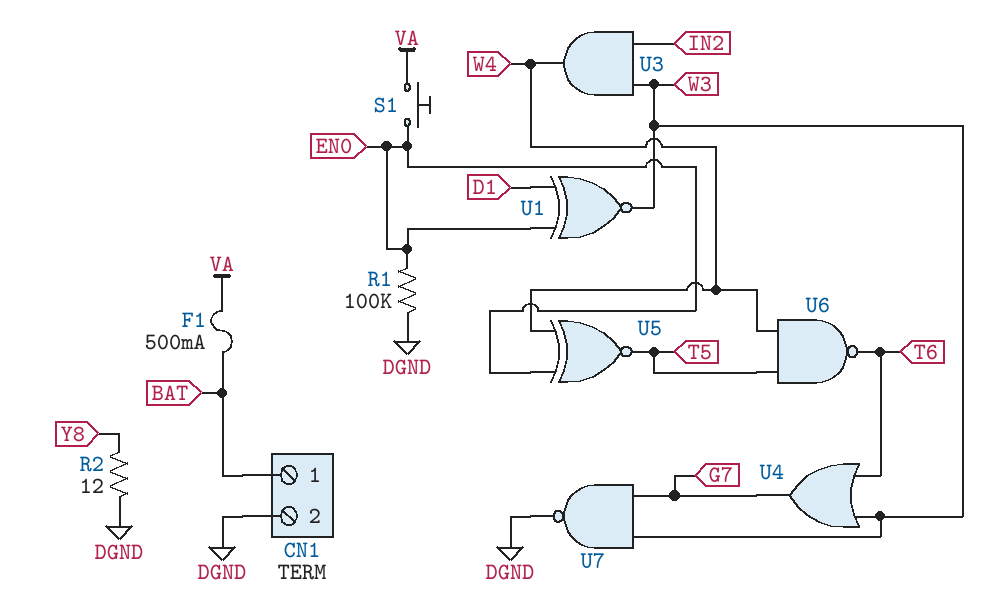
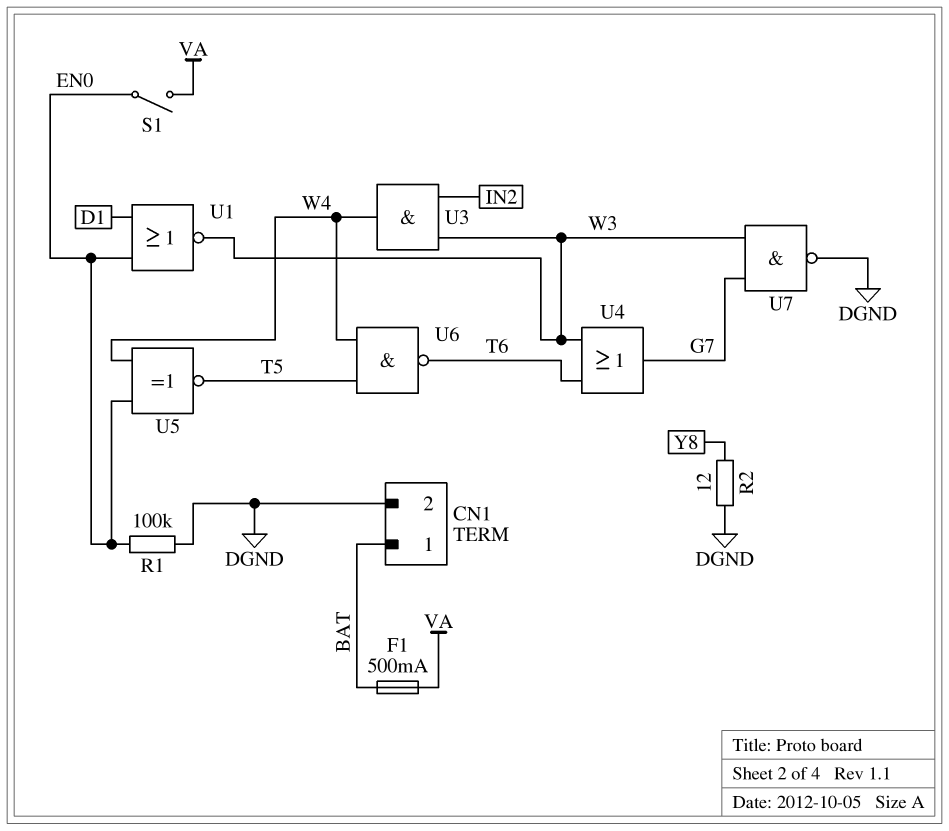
S1: button (EN0, VA) -> switch (EN0, VA)
U1: XNOR (in D1, in EN0, out W3) -> NOR (in D1, in EN0, out W3)

